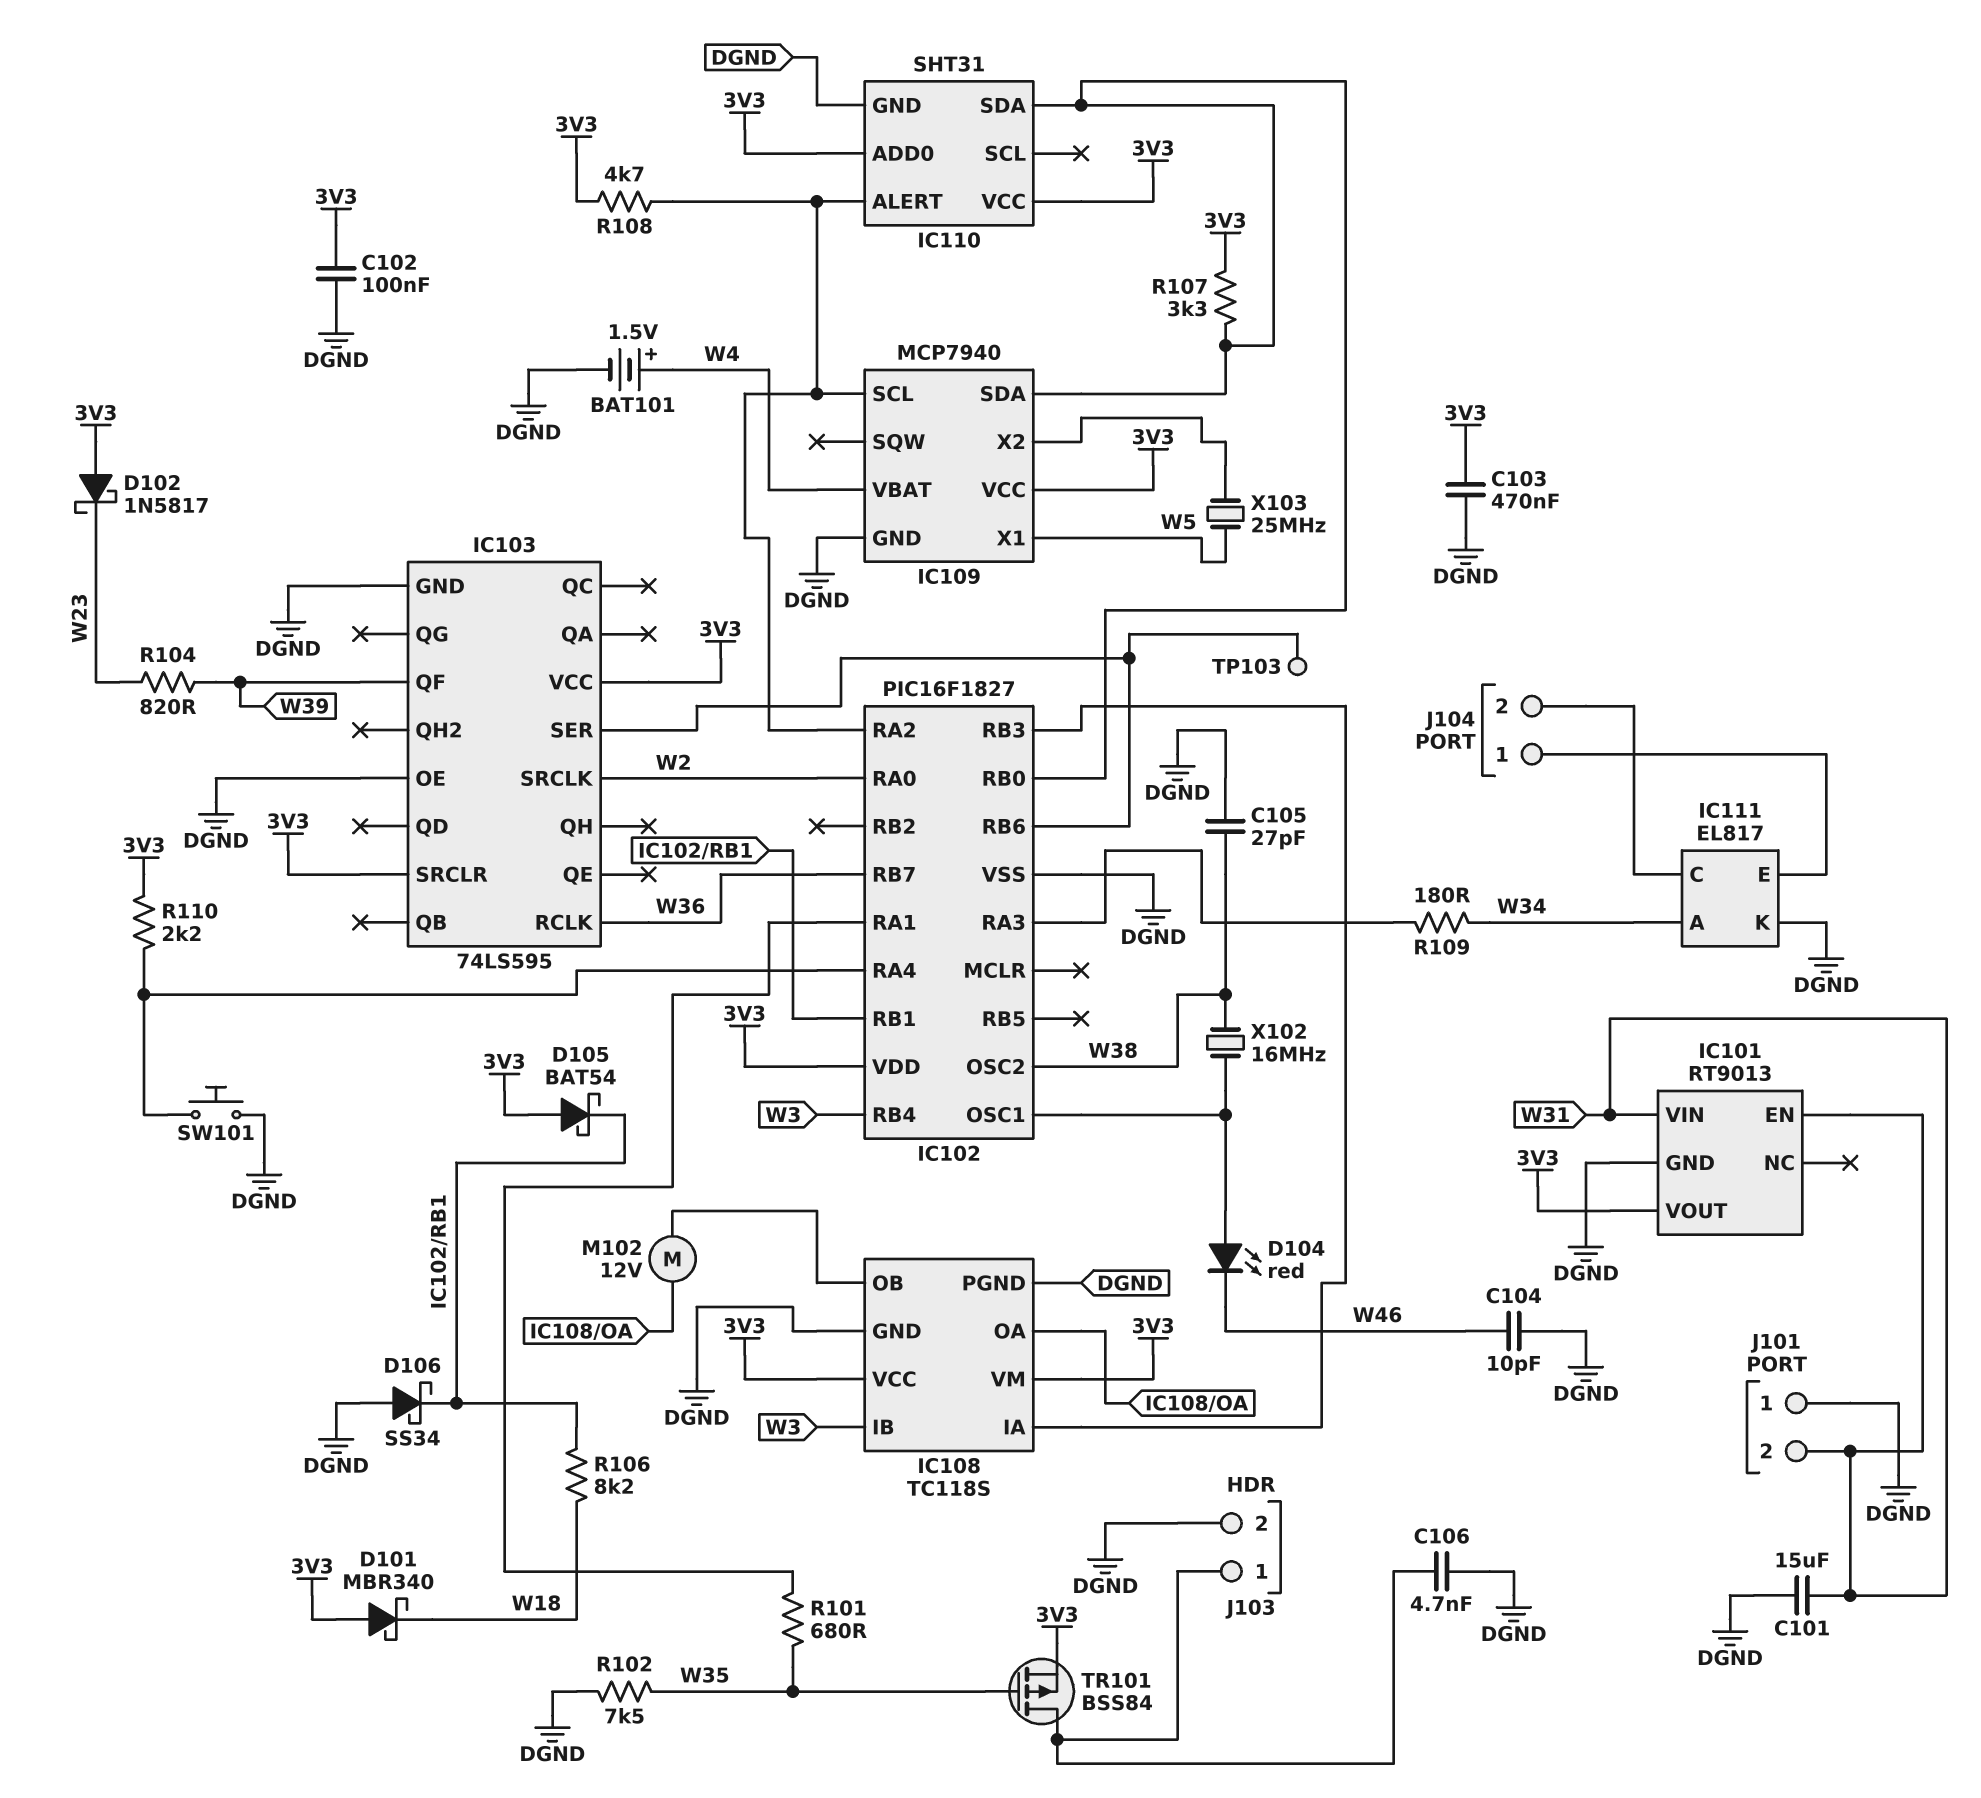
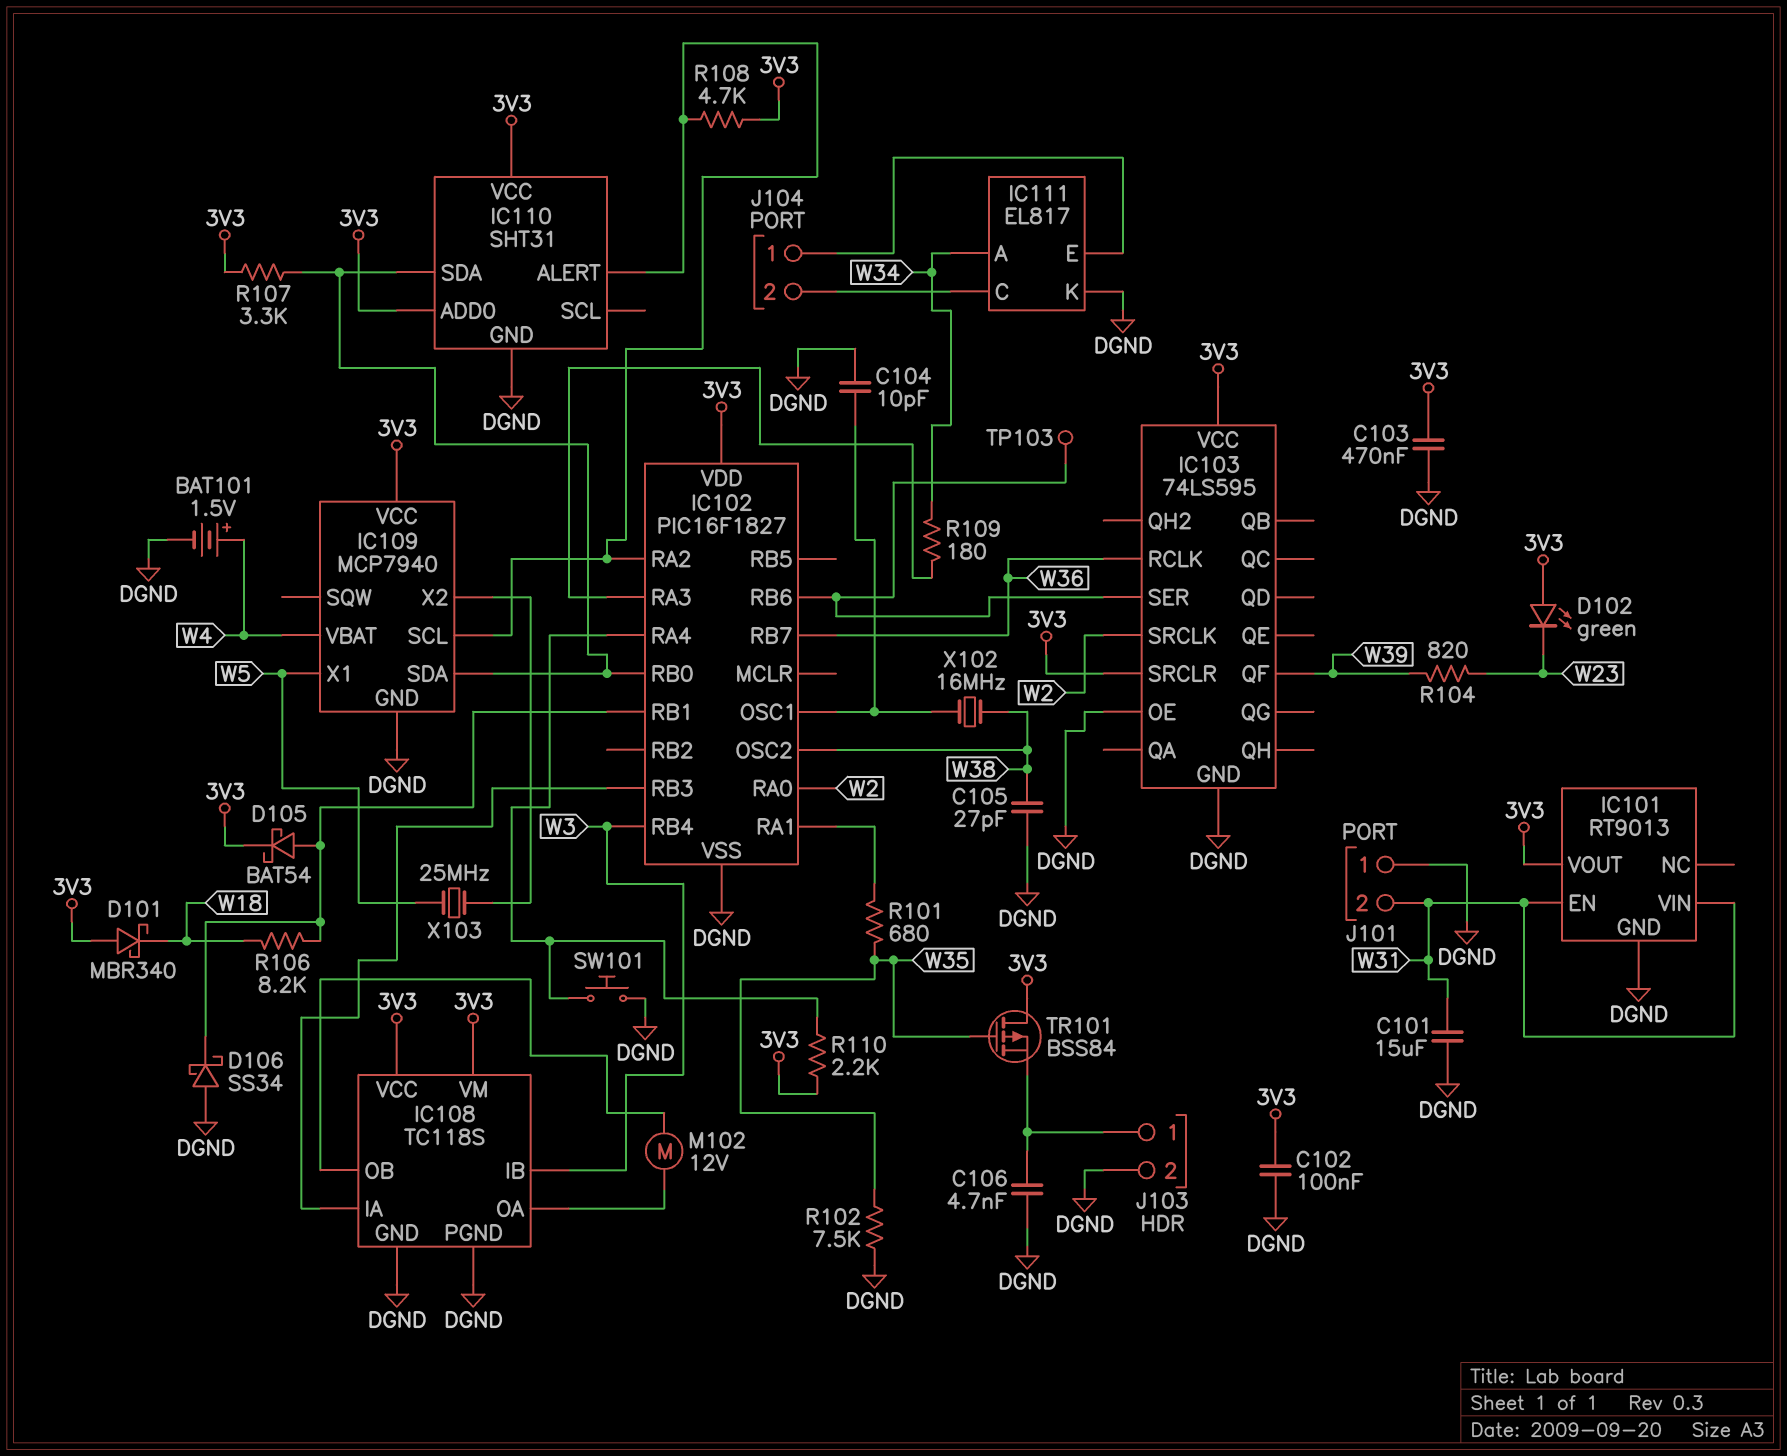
C104: 10pF (DGND, W46) -> 10pF (DGND, IC102/OSC1)
D102: schottky 1N5817 (A 3V3, K W23) -> LED green (A 3V3, K W23)
D104: LED red (A IC102/OSC1, K W46) -> none
D105: schottky BAT54 (A 3V3, K IC102/RB1) -> schottky BAT54 (A IC102/RB1, K 3V3)
TR101: PMOS BSS84 (G W35, D J103/1, S 3V3) -> PMOS BSS84 (G W35, D 3V3, S J103/1)

